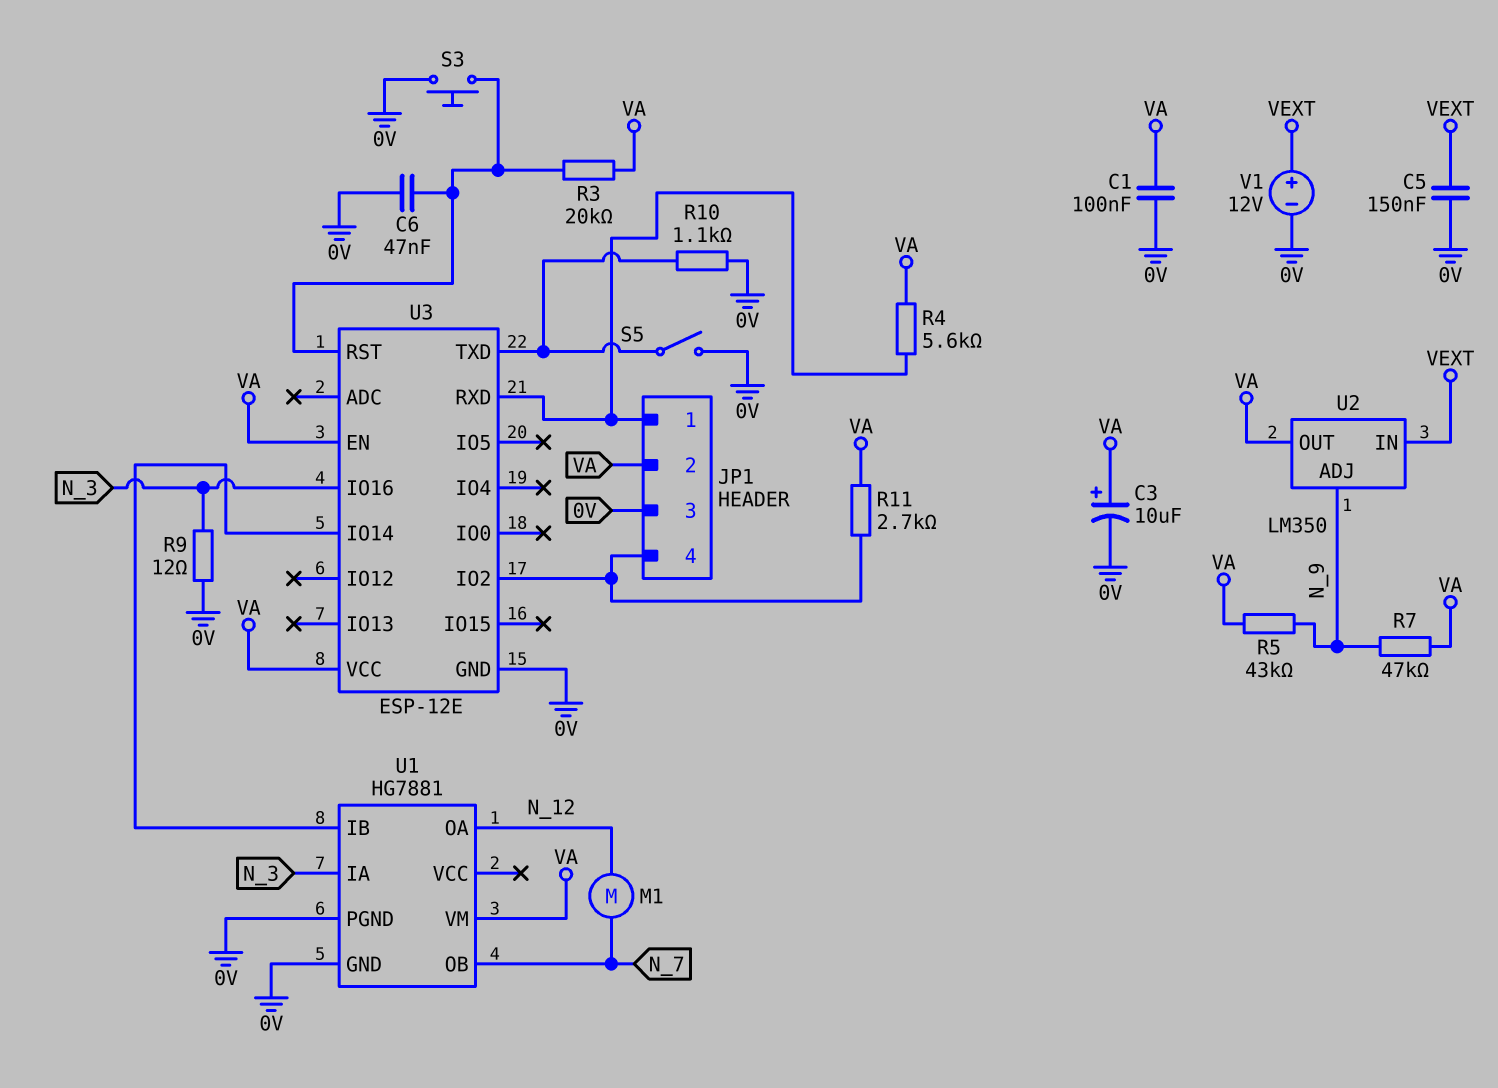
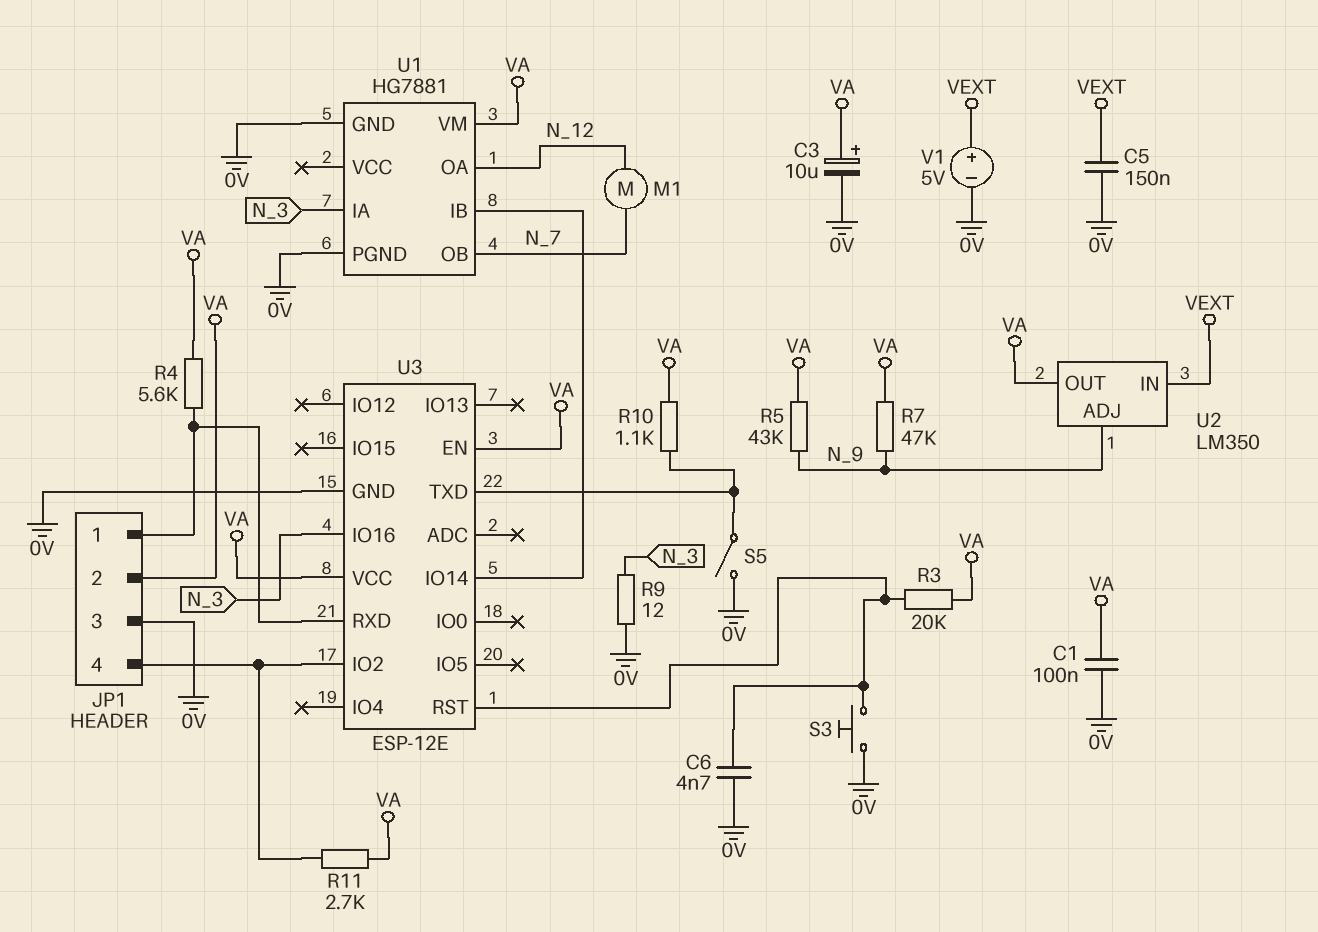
C6: 47nF (0V, U3/RST) -> 4.7nF (0V, U3/RST)
R10: 1.1k (0V, U3/TXD) -> 1.1k (U3/TXD, VA)
V1: 12V (plus VEXT, minus 0V) -> 5V (plus VEXT, minus 0V)

